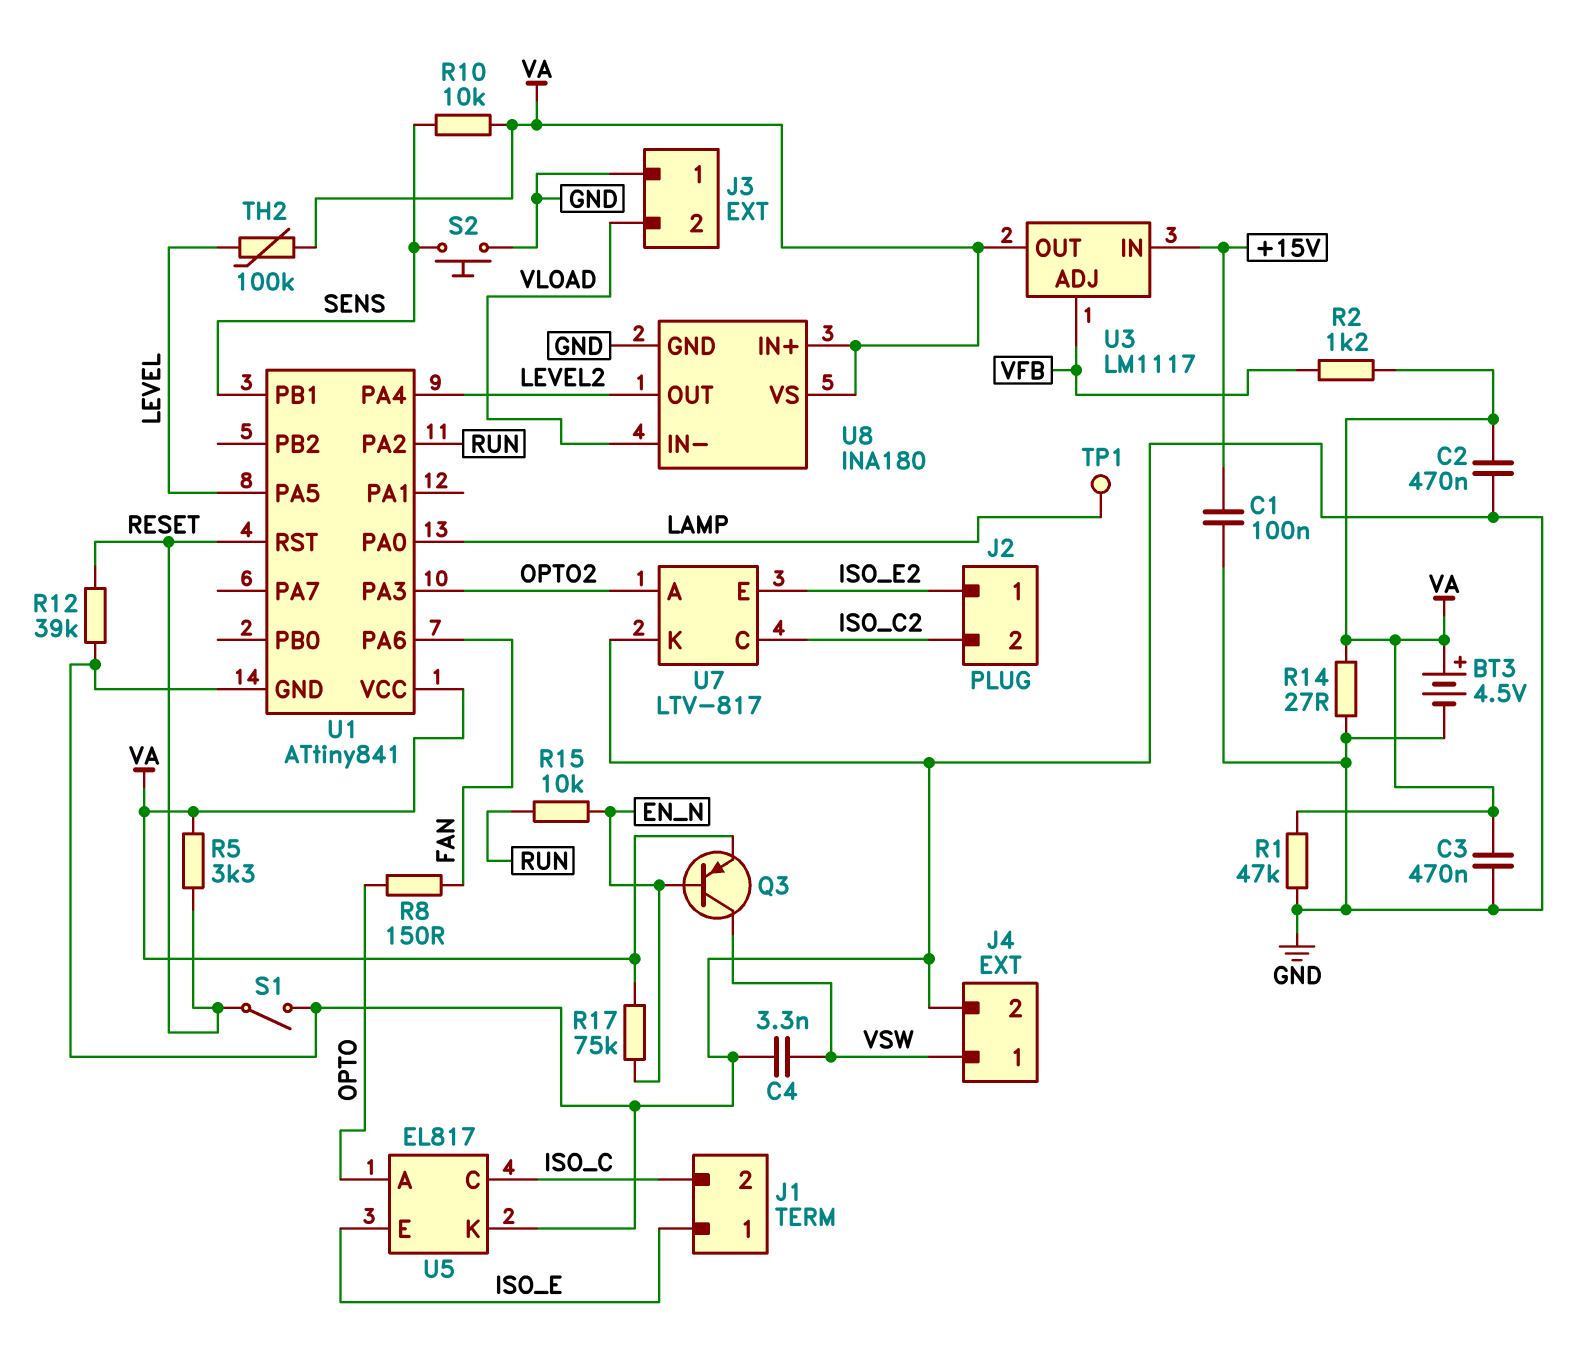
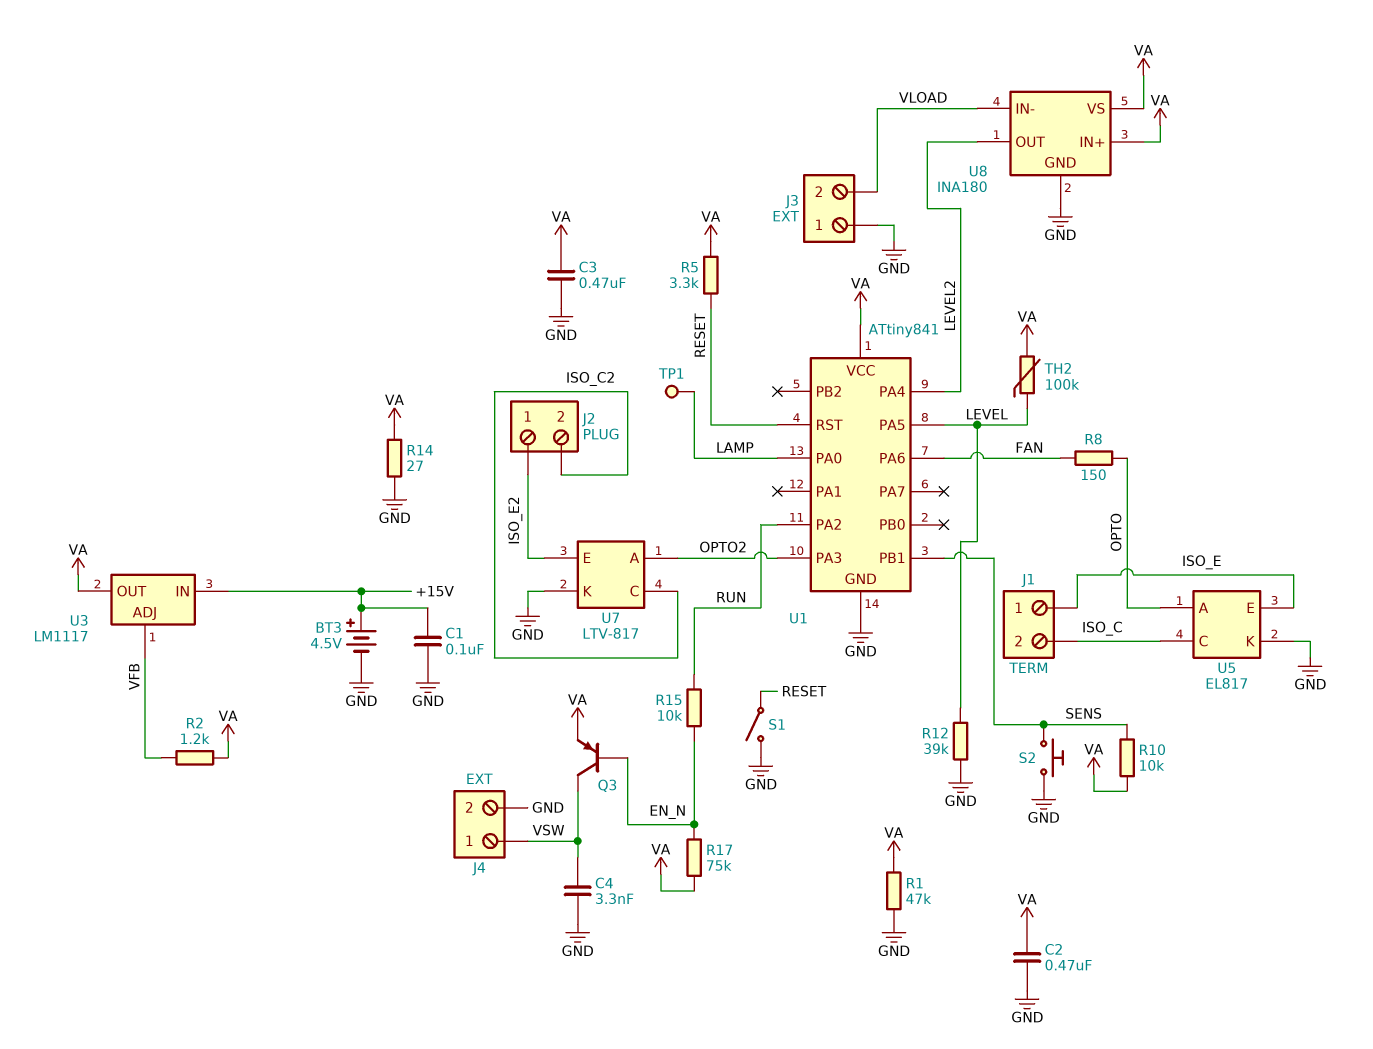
BT3: 4.5V (plus VA, minus GND) -> 4.5V (plus +15V, minus GND)
R12: 39k (GND, RESET) -> 39k (GND, LEVEL)

